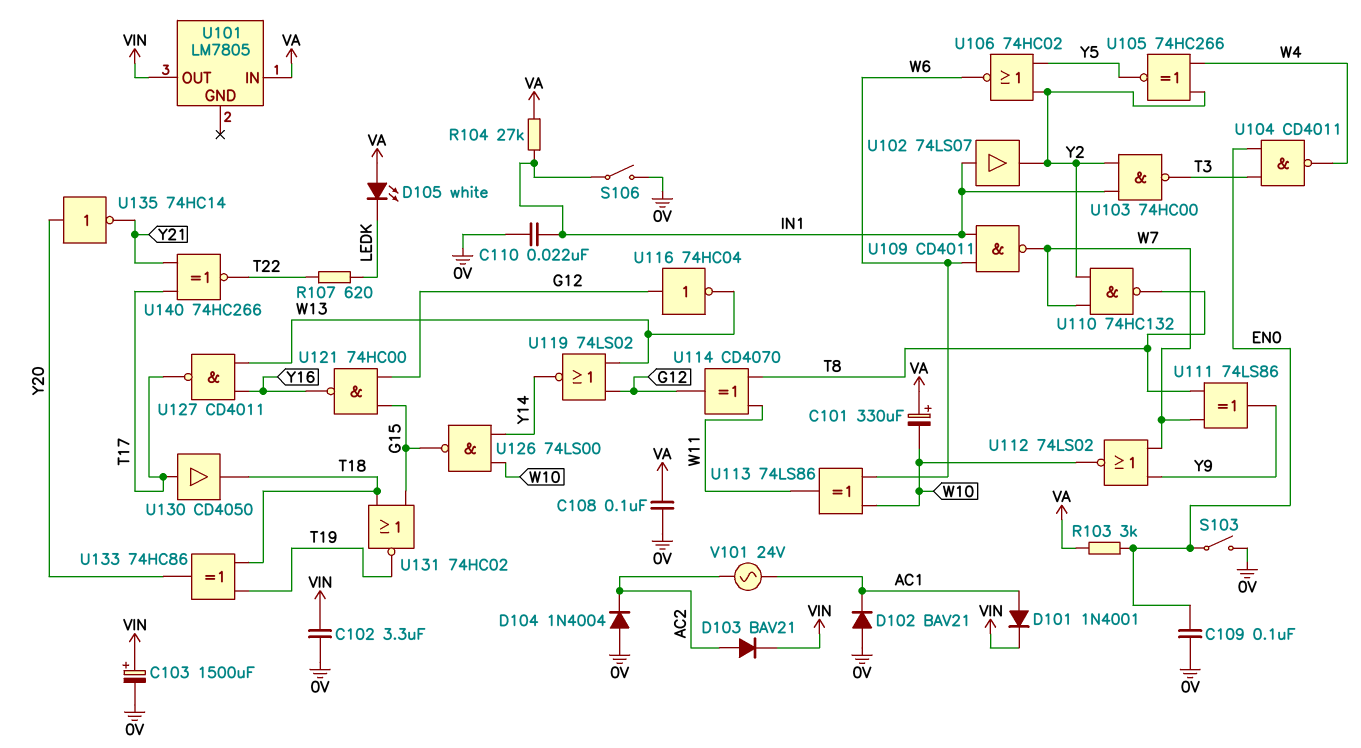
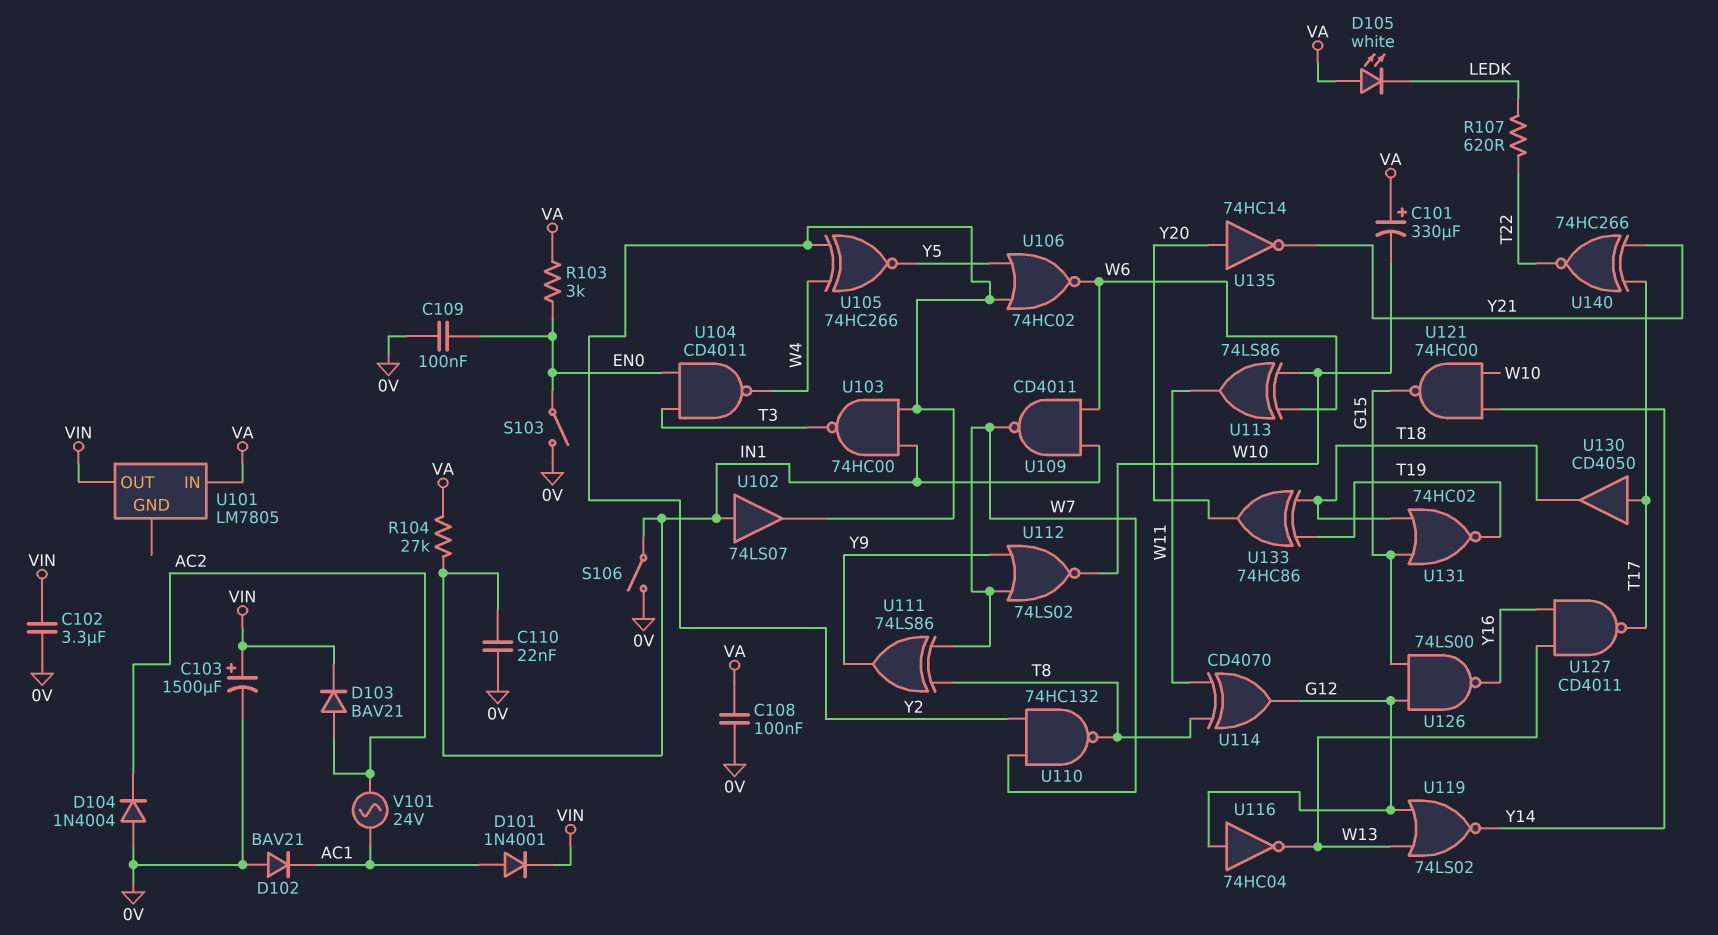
U121: NAND 74HC00 (in G12, in G15, out Y16) -> NAND 74HC00 (in W10, in Y14, out G15)
U126: NAND 74LS00 (in W10, in Y14, out G15) -> NAND 74LS00 (in G12, in G15, out Y16)

